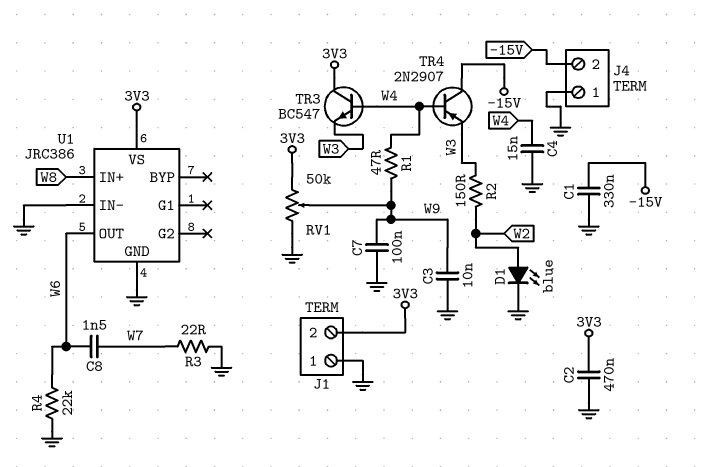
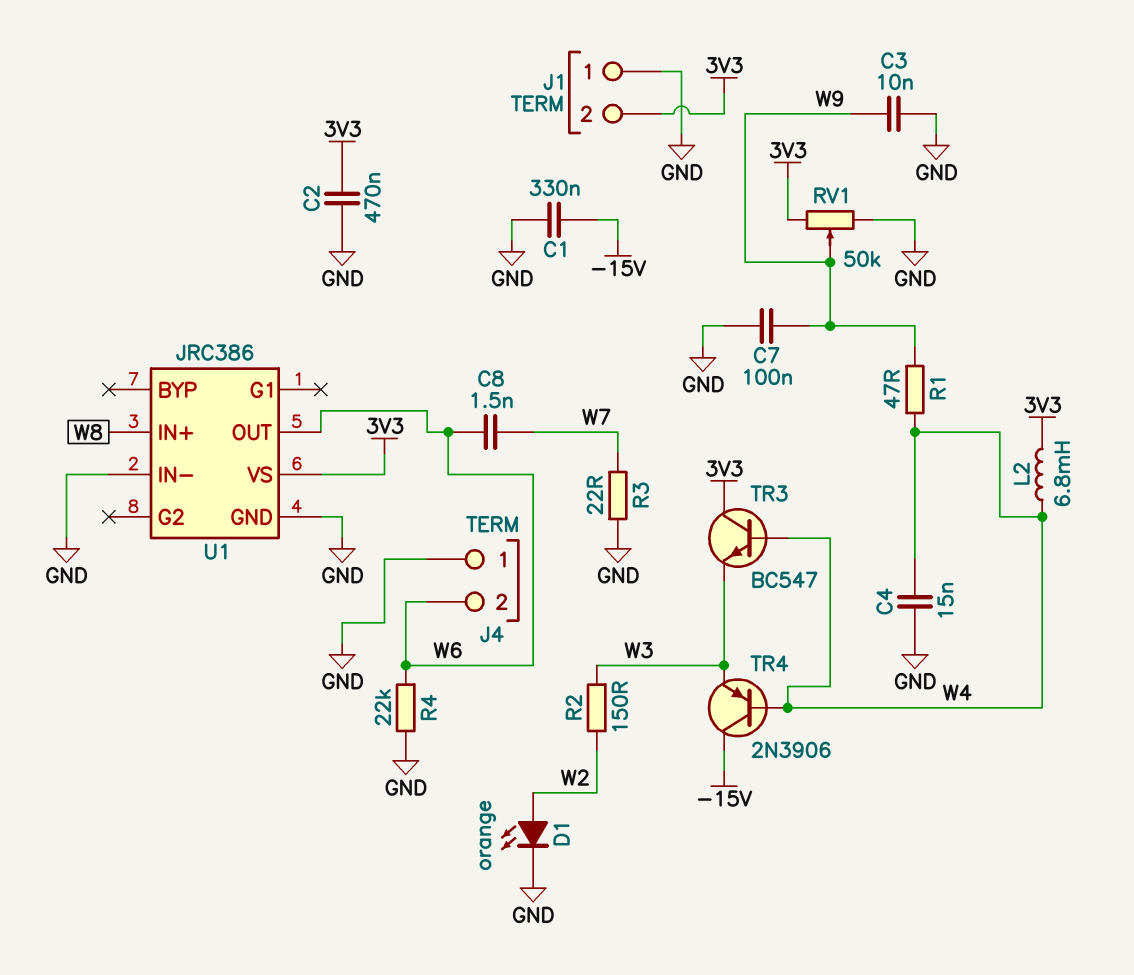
D1: LED blue (A W2, K GND) -> LED orange (A W2, K GND)
J4 pin 2: -15V -> W6
L2: none -> 6.8mH (3V3, W4)
TR4: PNP 2N2907 (B W4, C -15V, E W3) -> PNP 2N3906 (B W4, C -15V, E W3)

